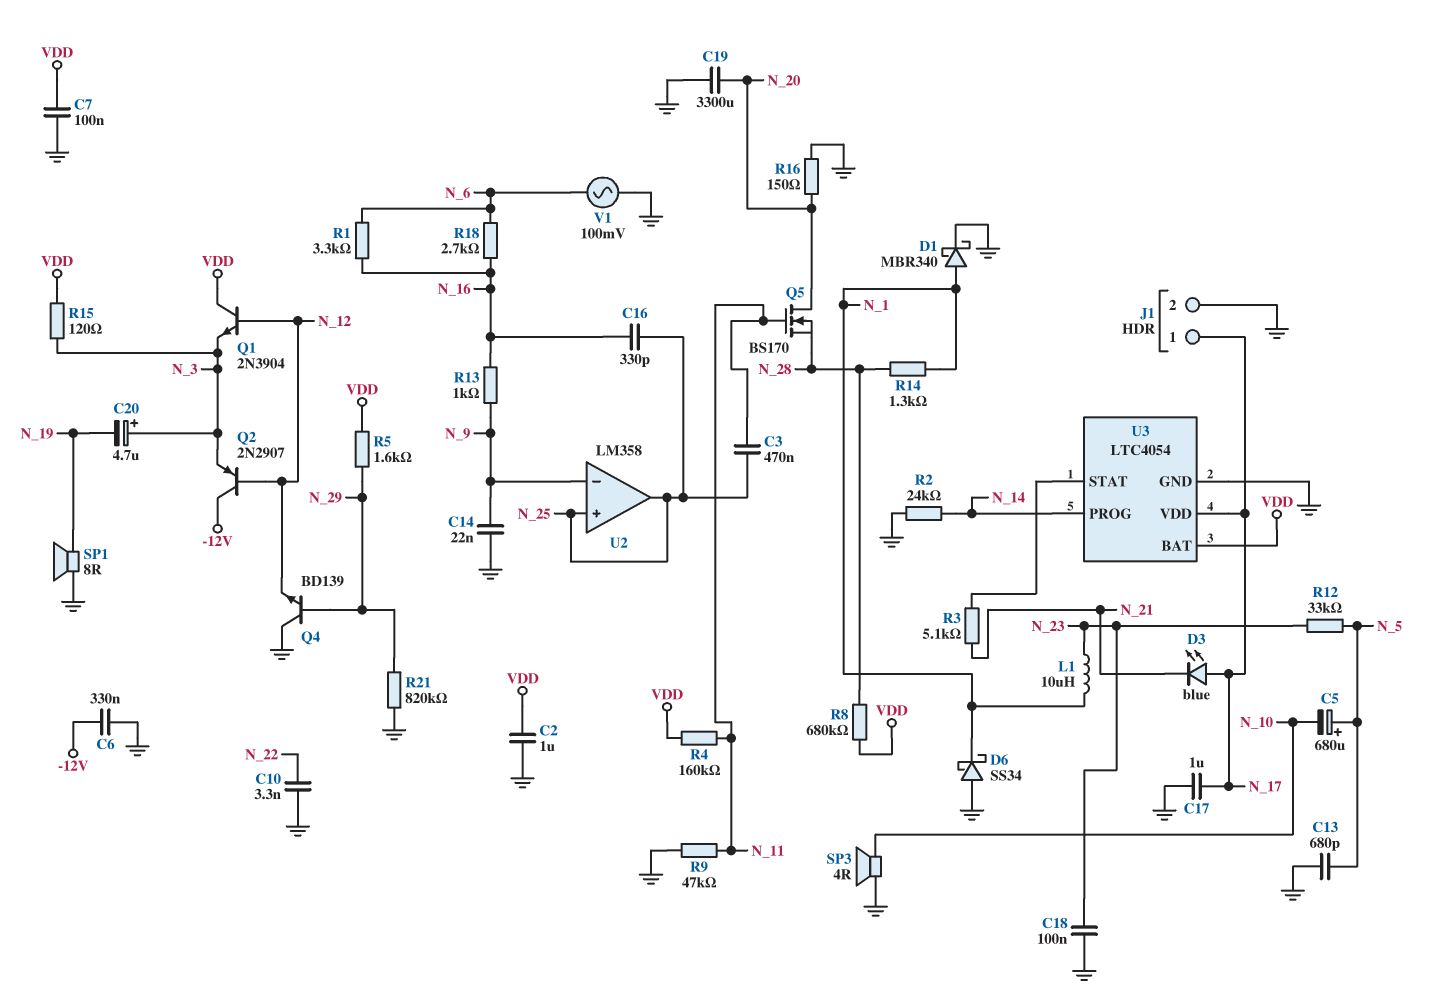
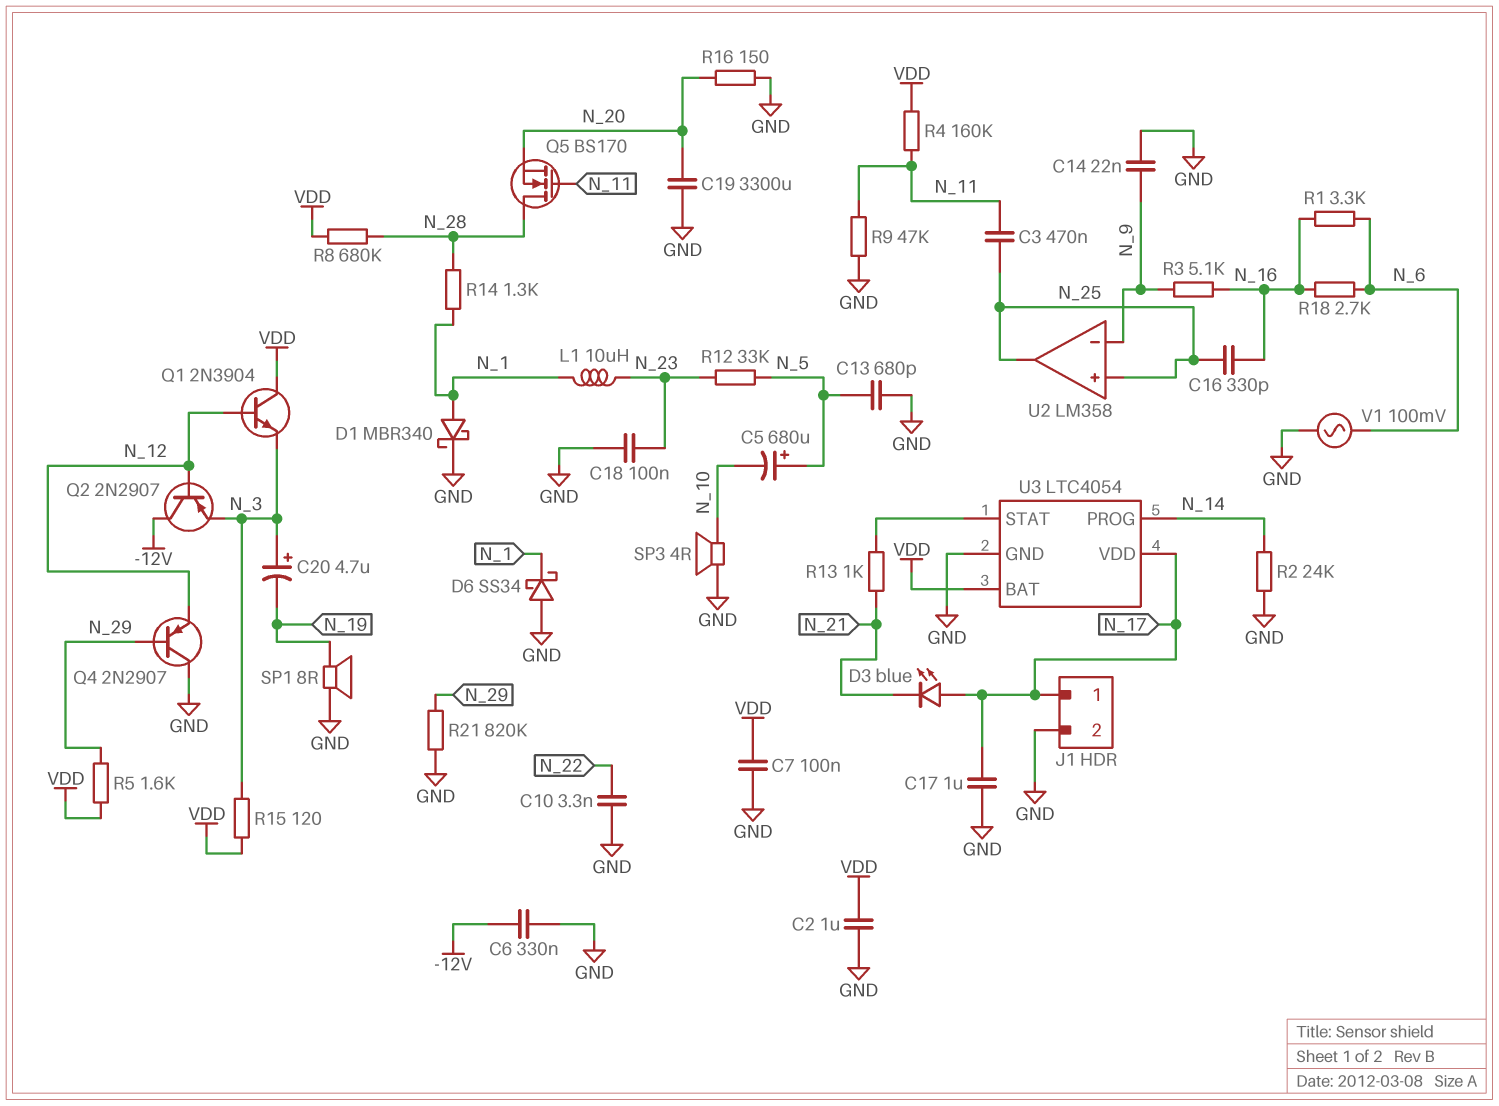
Q4: NPN BD139 (B N_29, C GND, E N_12) -> PNP 2N2907 (B N_29, C GND, E N_12)
Q5: NMOS BS170 (G N_11, D N_20, S N_28) -> NMOS BS170 (G N_11, D N_28, S N_20)
R3: 5.1k (N_21, U3/STAT) -> 5.1k (N_9, N_16)
R13: 1k (N_9, N_16) -> 1k (N_21, U3/STAT)

